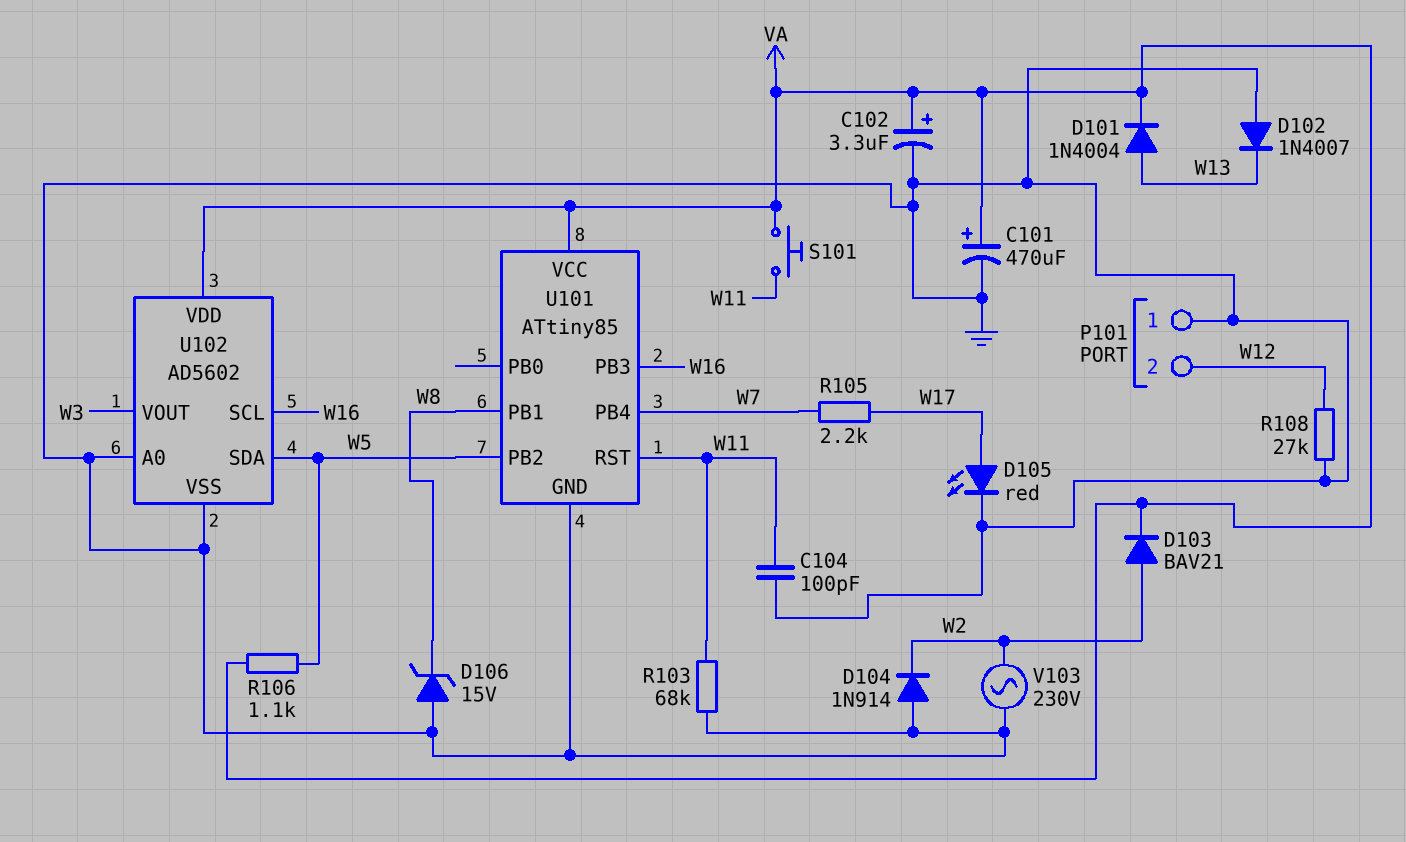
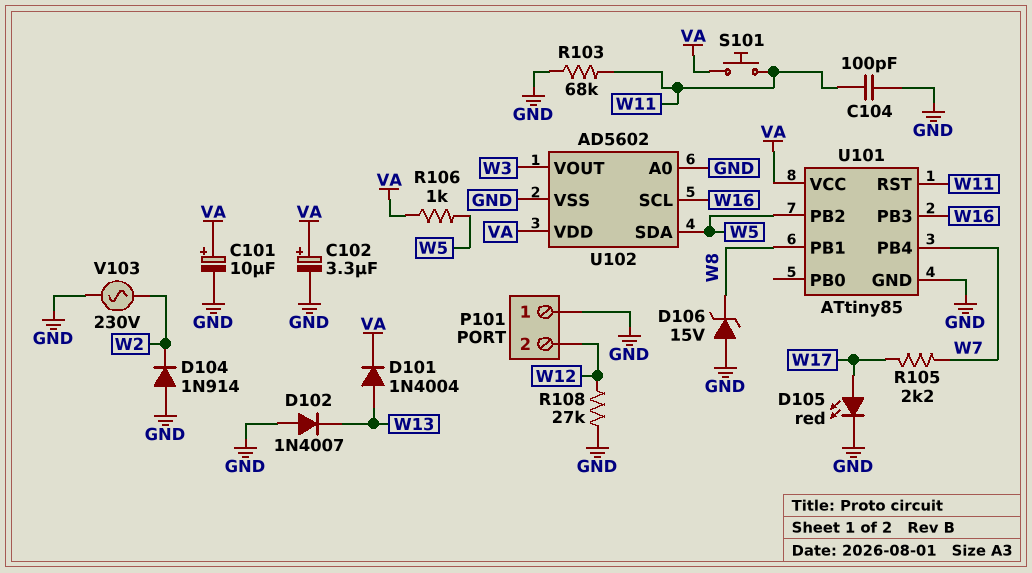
C101: 470uF (plus VA, minus GND) -> 10uF (plus VA, minus GND)
D103: diode BAV21 (A W2, K VA) -> none
R106: 1.1k (VA, W5) -> 1k (VA, W5)

